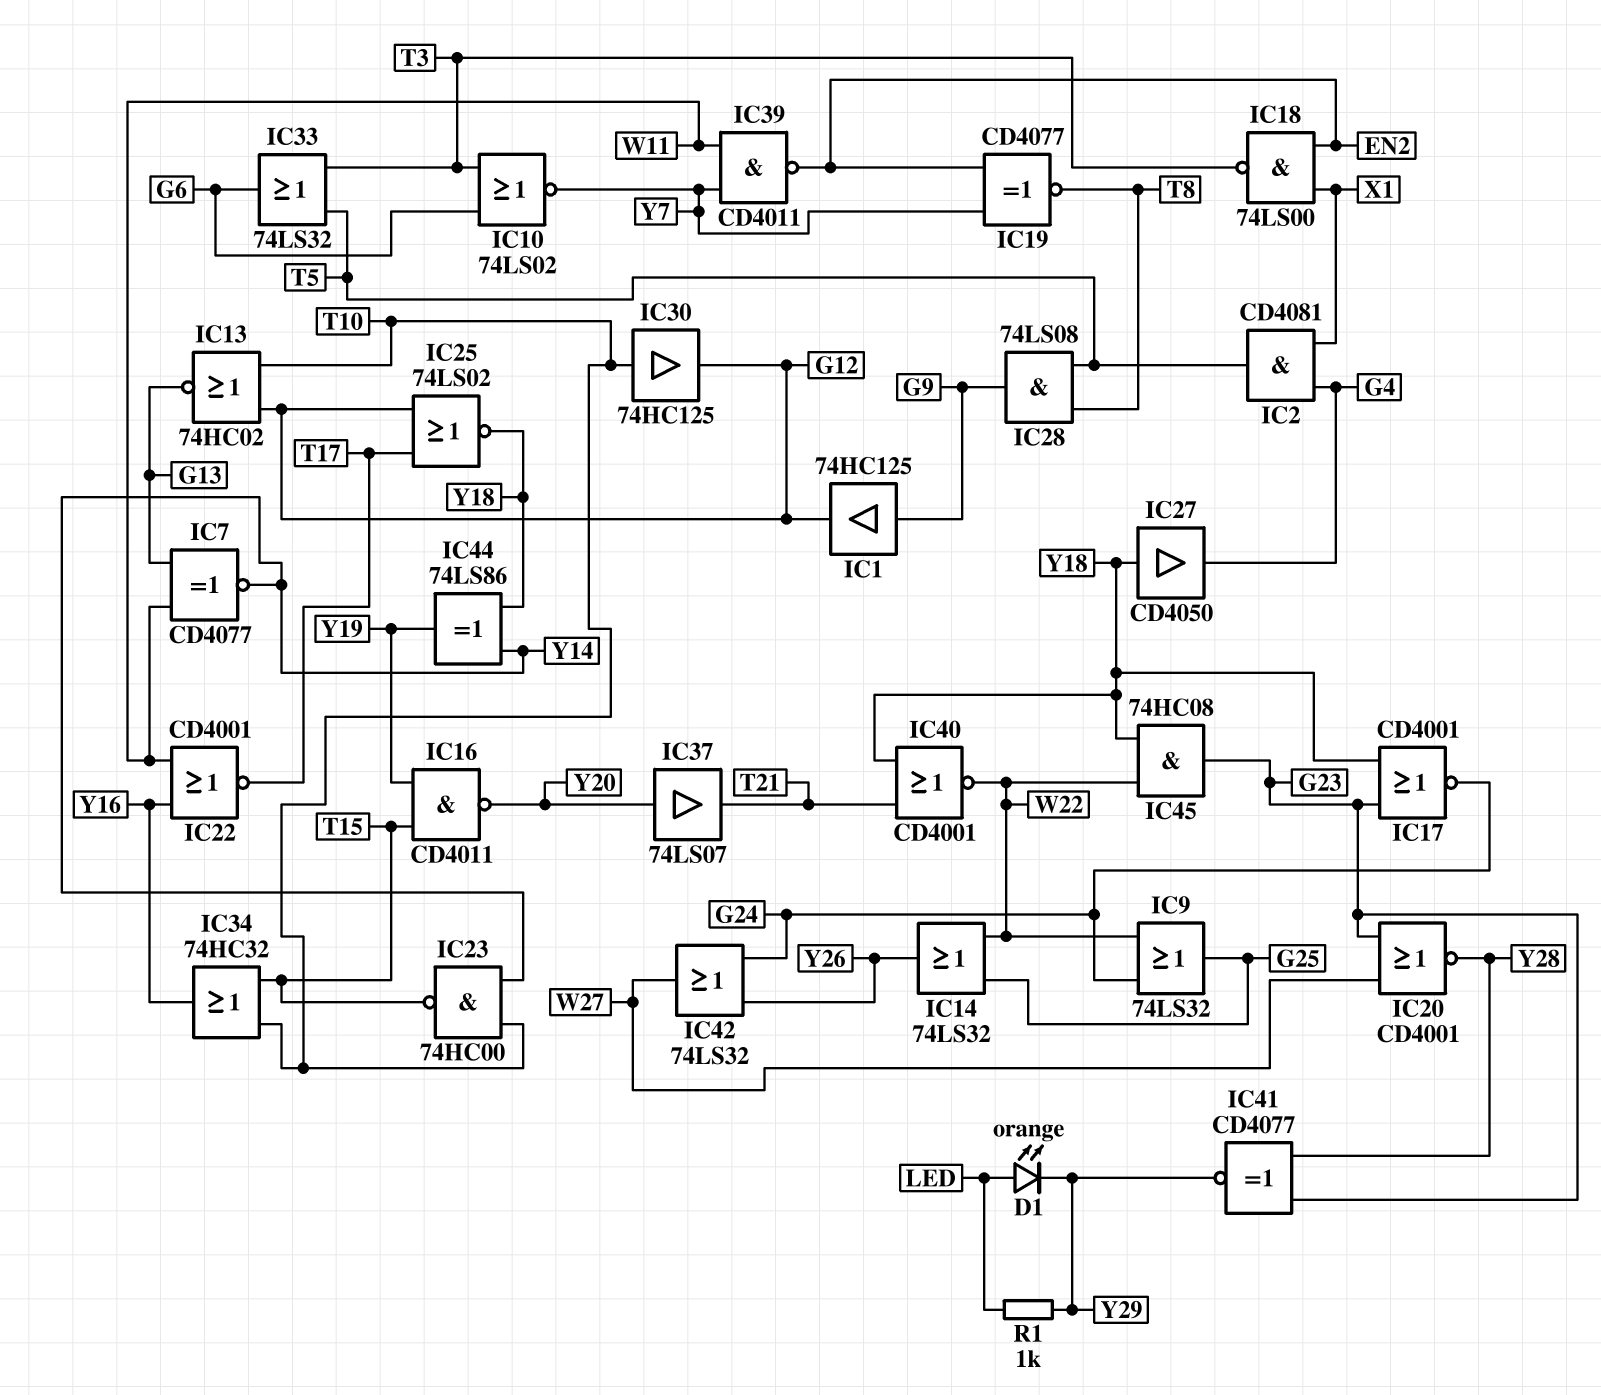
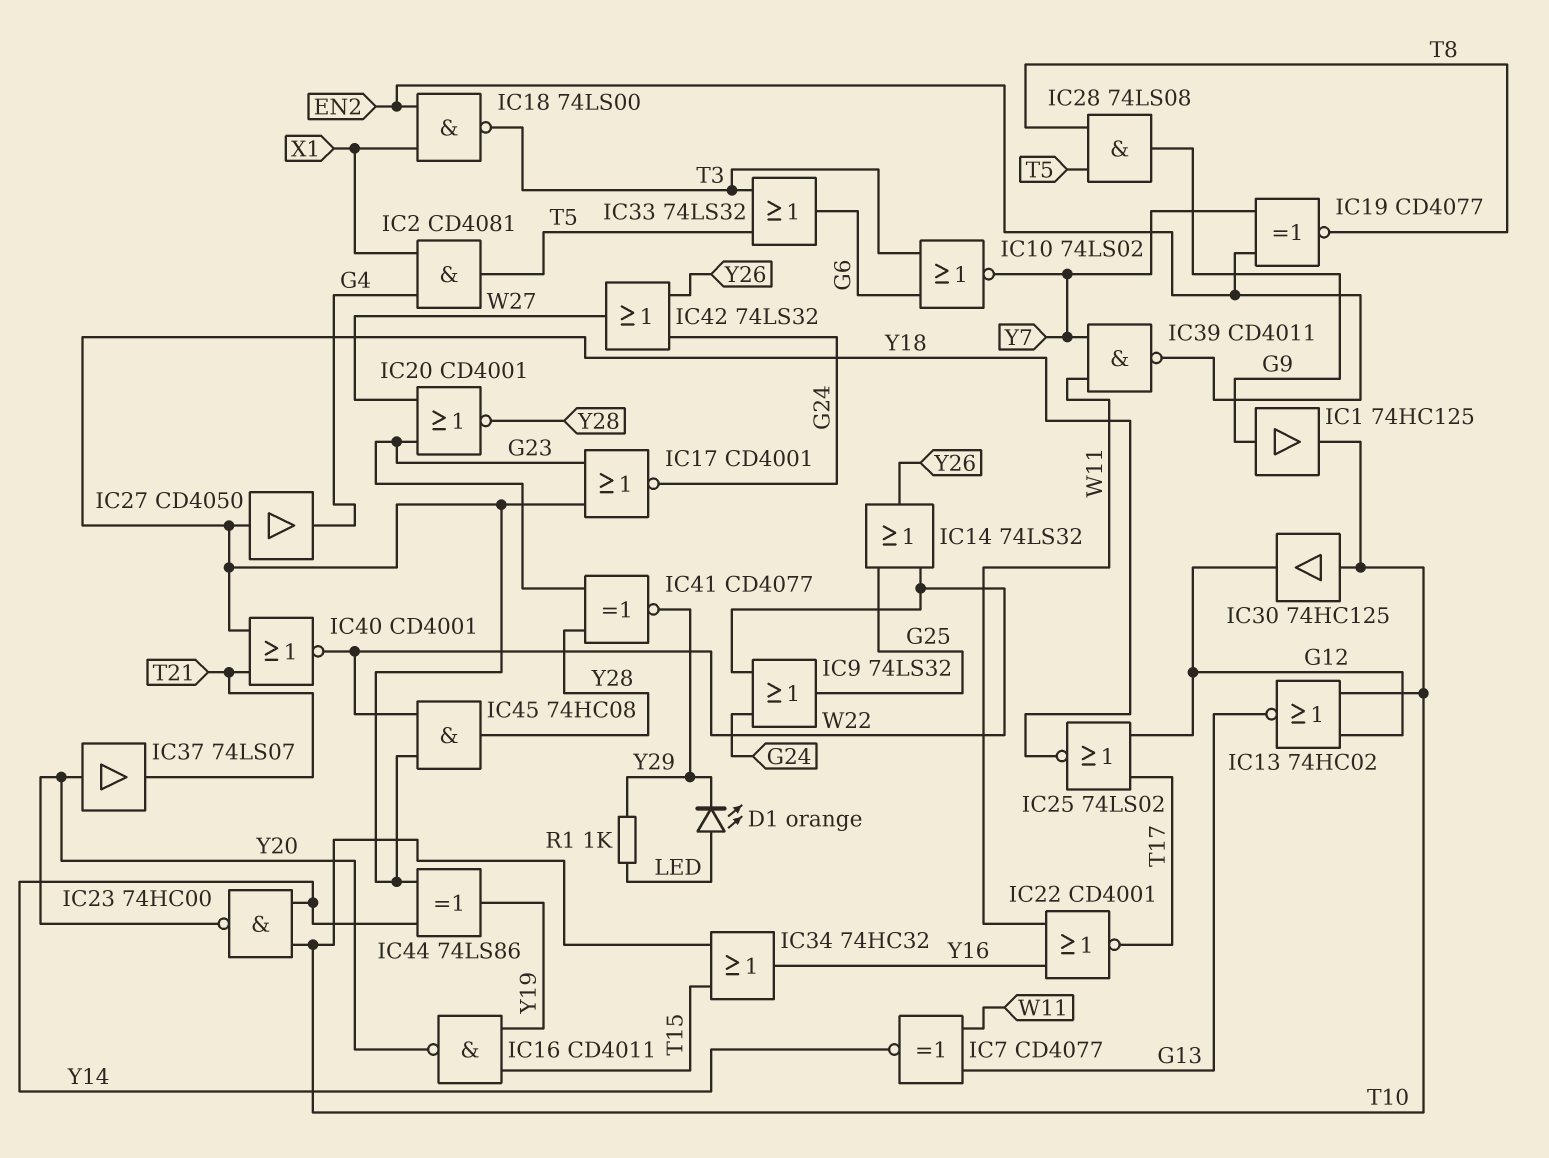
IC1: buffer 74HC125 (in G9, out G12) -> buffer 74HC125 (in G9, out T10)
IC23: NAND 74HC00 (in T10, in Y14, out T15) -> NAND 74HC00 (in T10, in Y14, out Y20)
IC45: AND 74HC08 (in W22, in Y18, out G23) -> AND 74HC08 (in W22, in Y18, out Y28)

